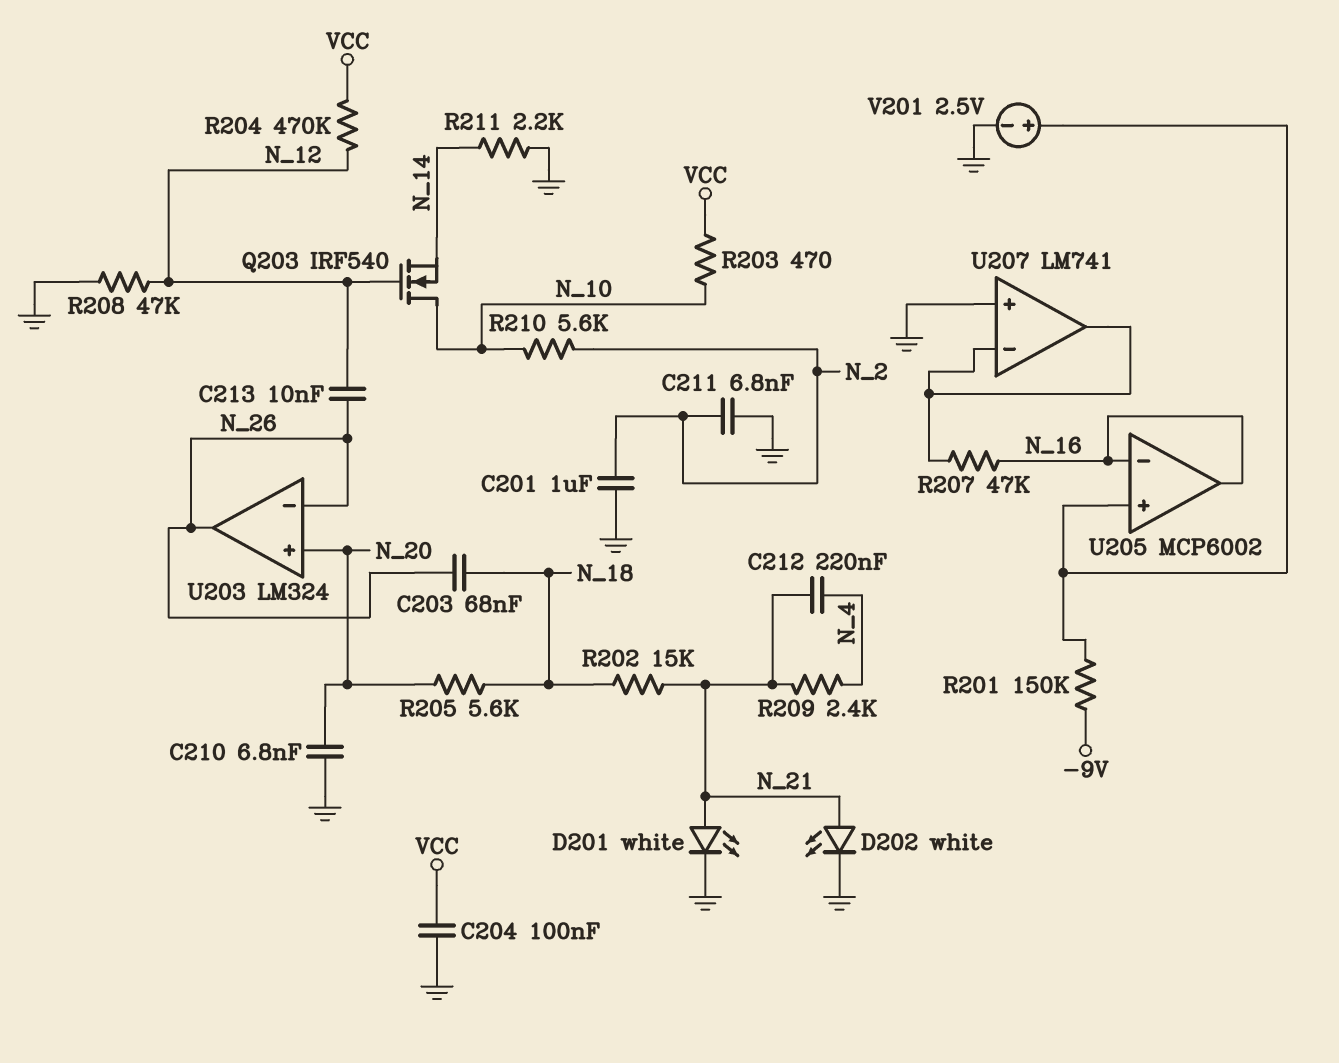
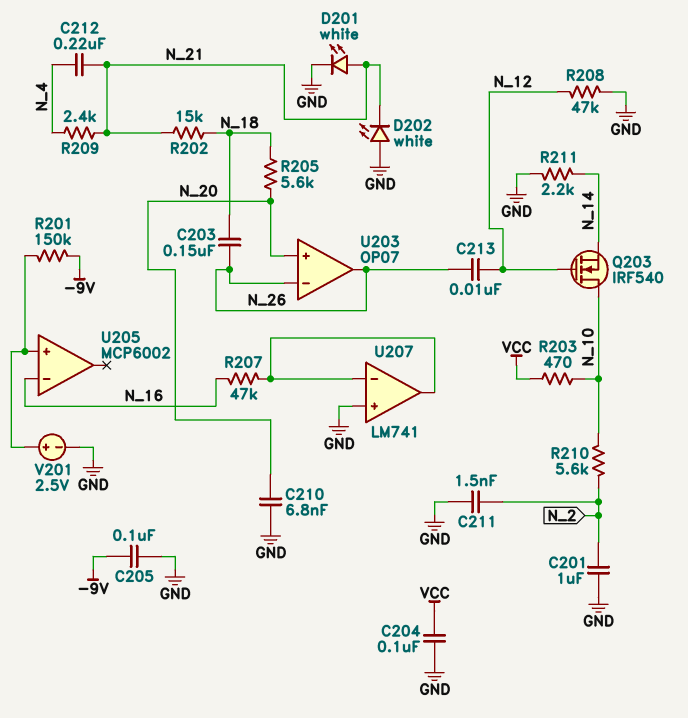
C203: 68nF (N_18, N_26) -> 150nF (N_18, N_26)
C205: none -> 100nF (-9V, GND)
C211: 6.8nF (GND, N_2) -> 1.5nF (GND, N_2)
D202: LED white (A N_21, K GND) -> LED white (A GND, K N_21)
R204: 470k (N_12, VCC) -> none
U203: LM324 -> OP07
U205 pin out: N_16 -> none

